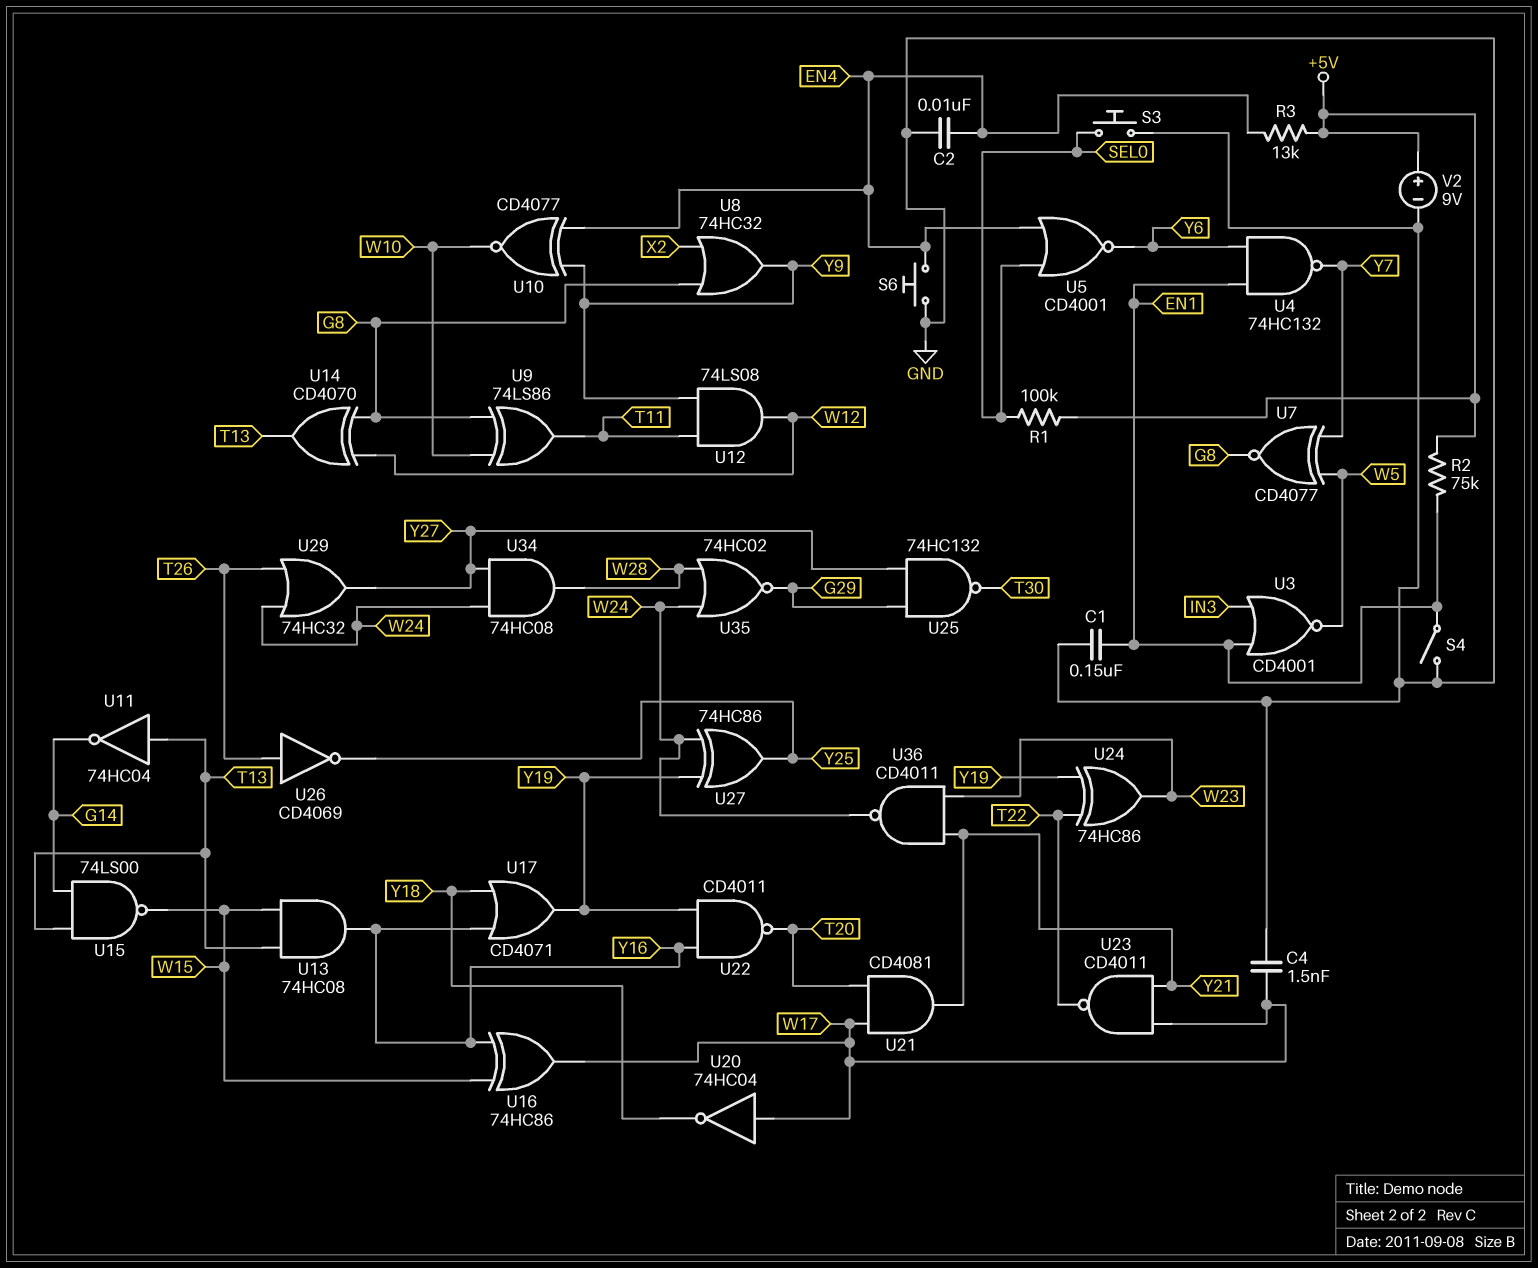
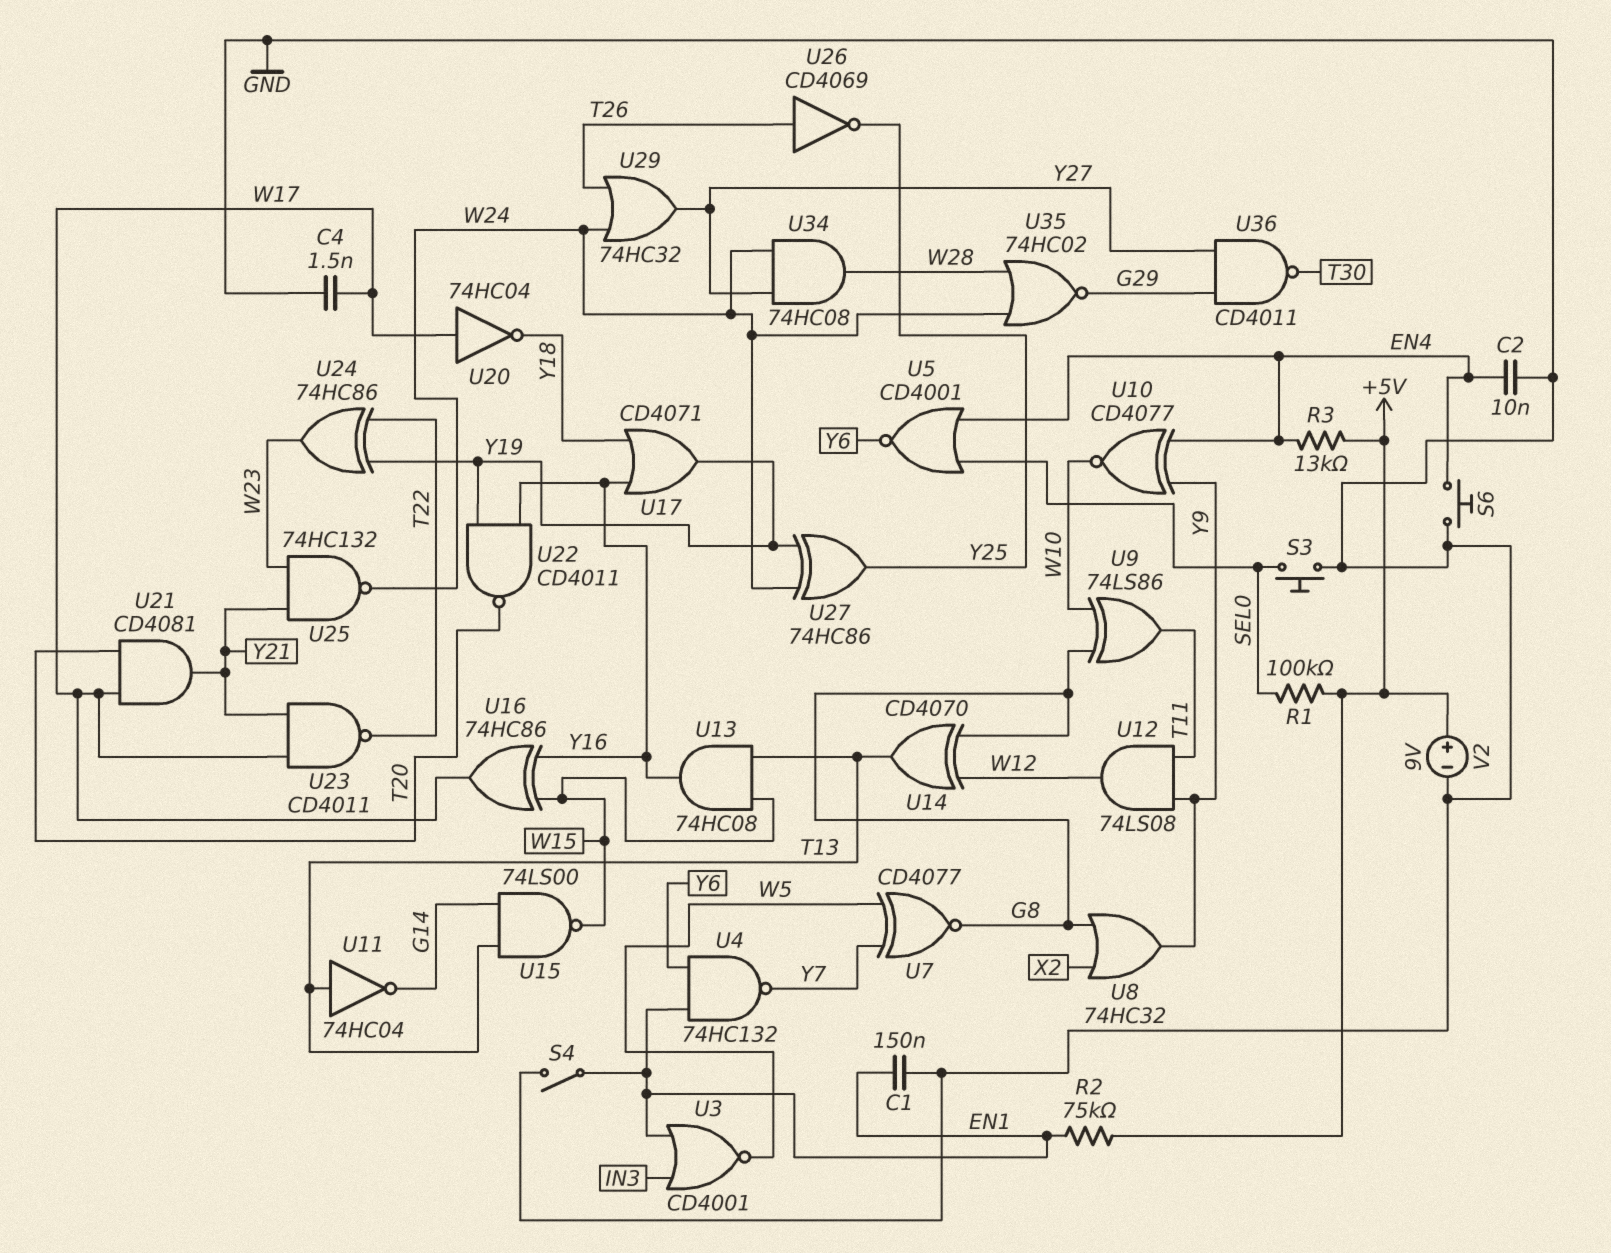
U25: NAND 74HC132 (in G29, in Y27, out T30) -> NAND 74HC132 (in W23, in Y21, out W24)
U36: NAND CD4011 (in W23, in Y21, out W24) -> NAND CD4011 (in G29, in Y27, out T30)

